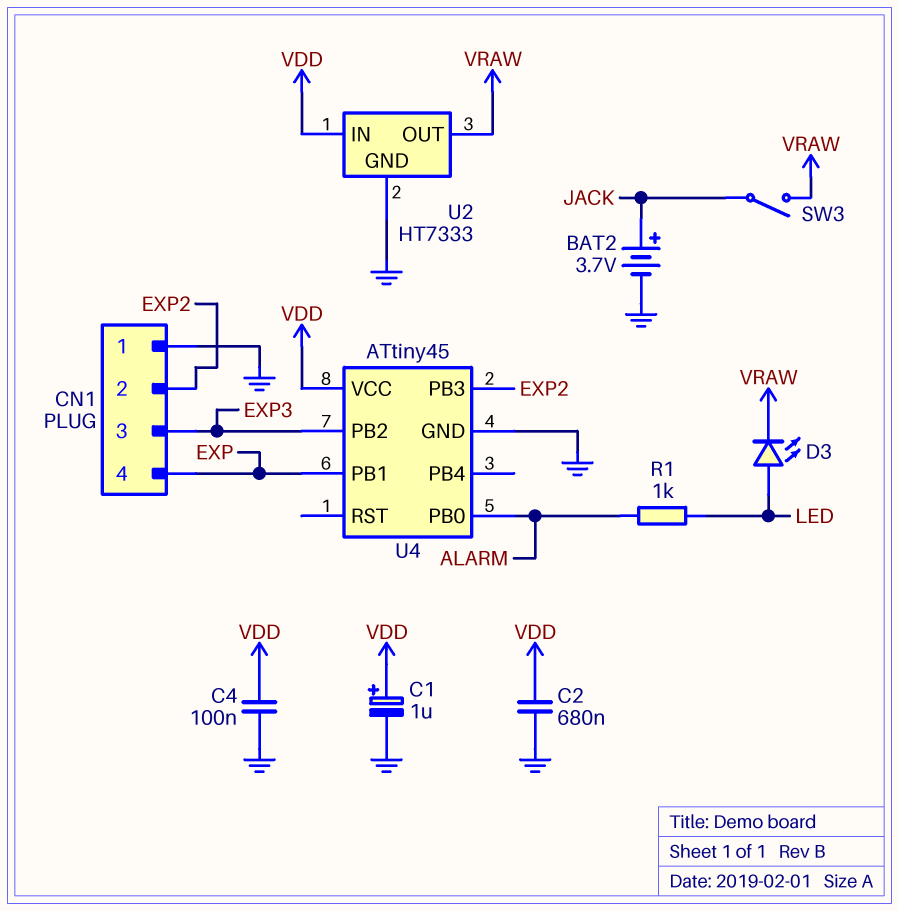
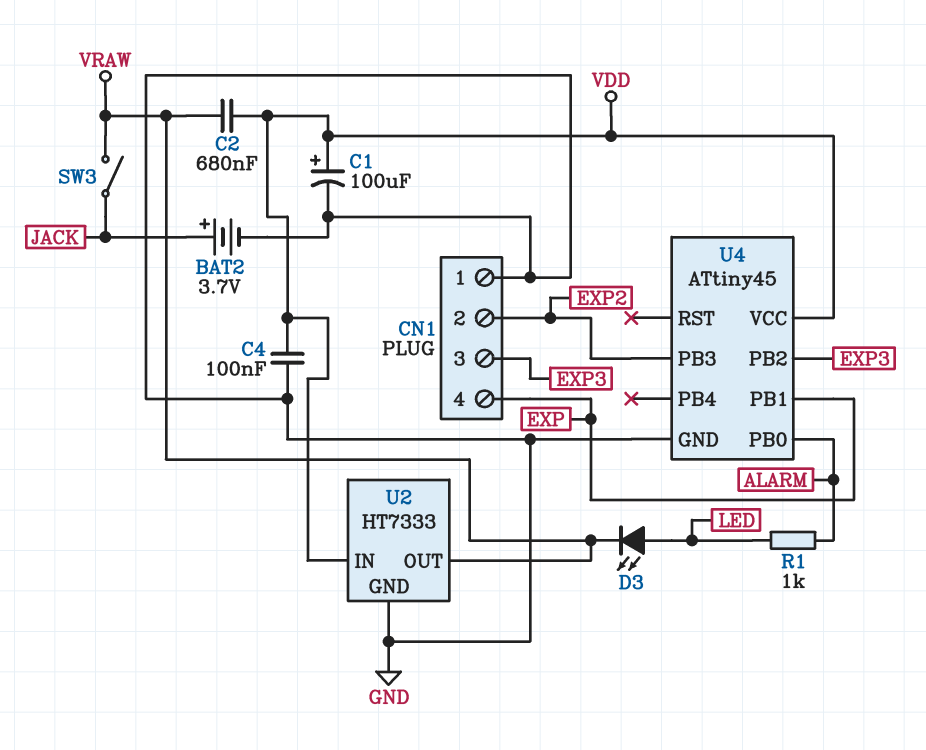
C1: 1uF (plus VDD, minus GND) -> 100uF (plus VDD, minus GND)
C2: 680nF (GND, VDD) -> 680nF (VDD, VRAW)

